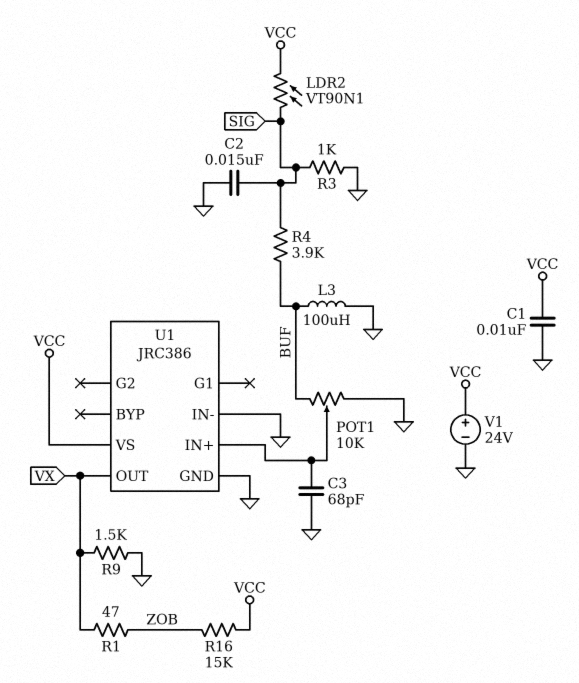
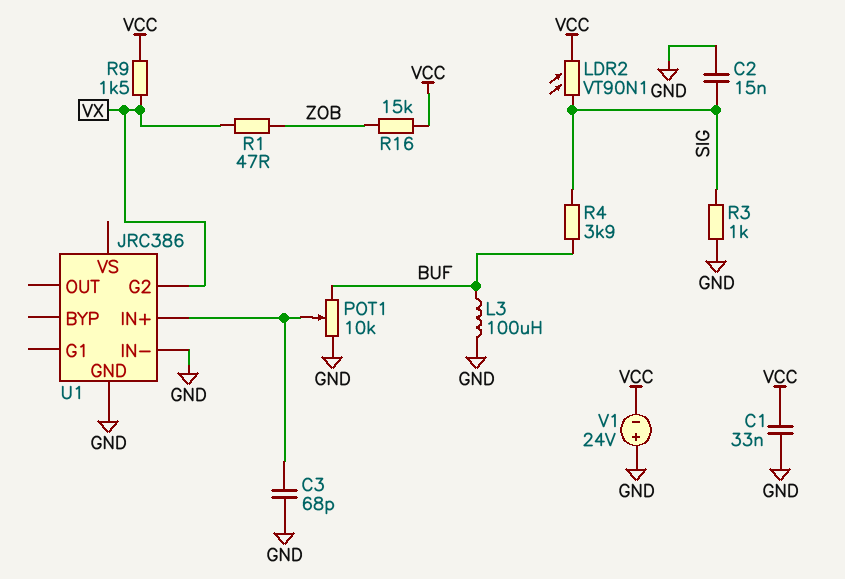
C1: 10nF (GND, VCC) -> 33nF (GND, VCC)
R9: 1.5k (GND, VX) -> 1.5k (VCC, VX)
U1 pin G2: none -> VX
U1 pin OUT: VX -> none
U1 pin VS: VCC -> none
V1: 24V (plus VCC, minus GND) -> 24V (plus GND, minus VCC)

